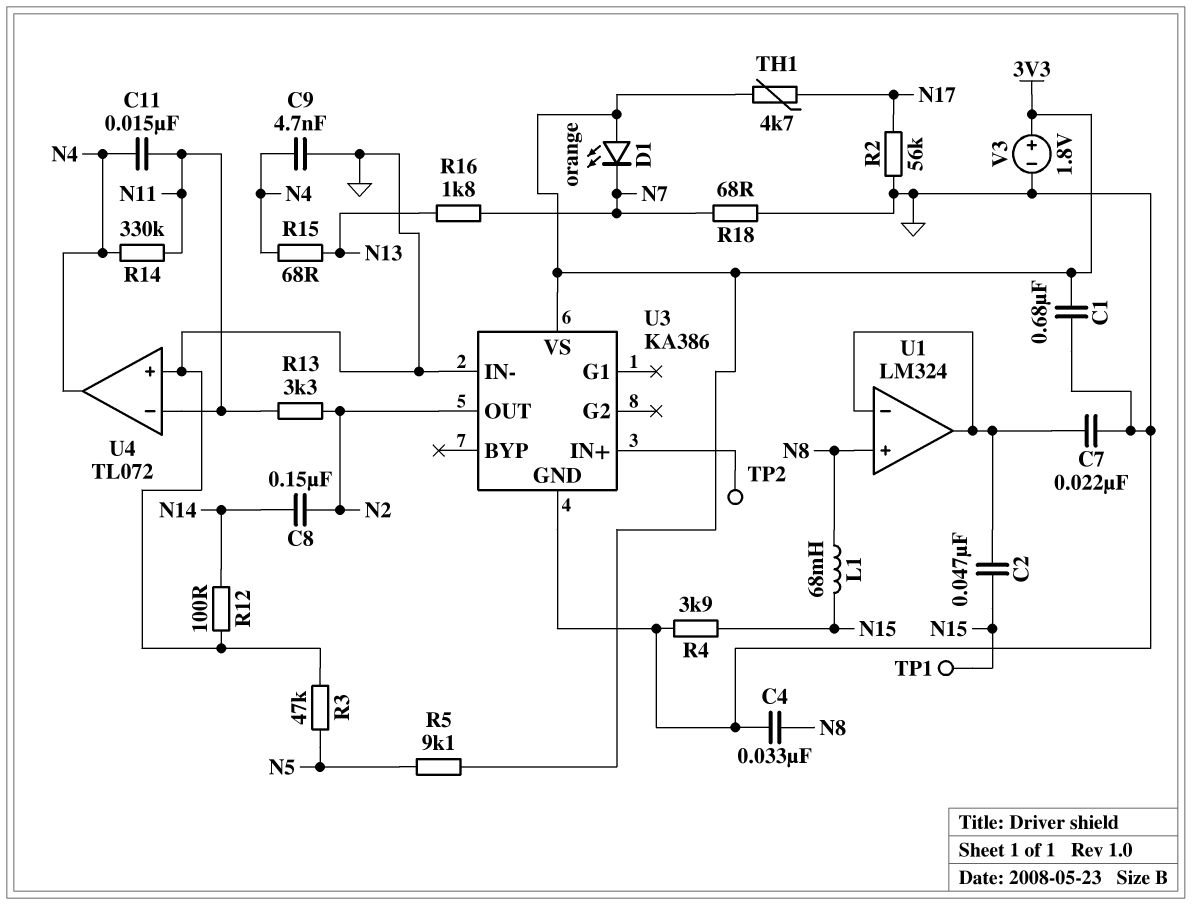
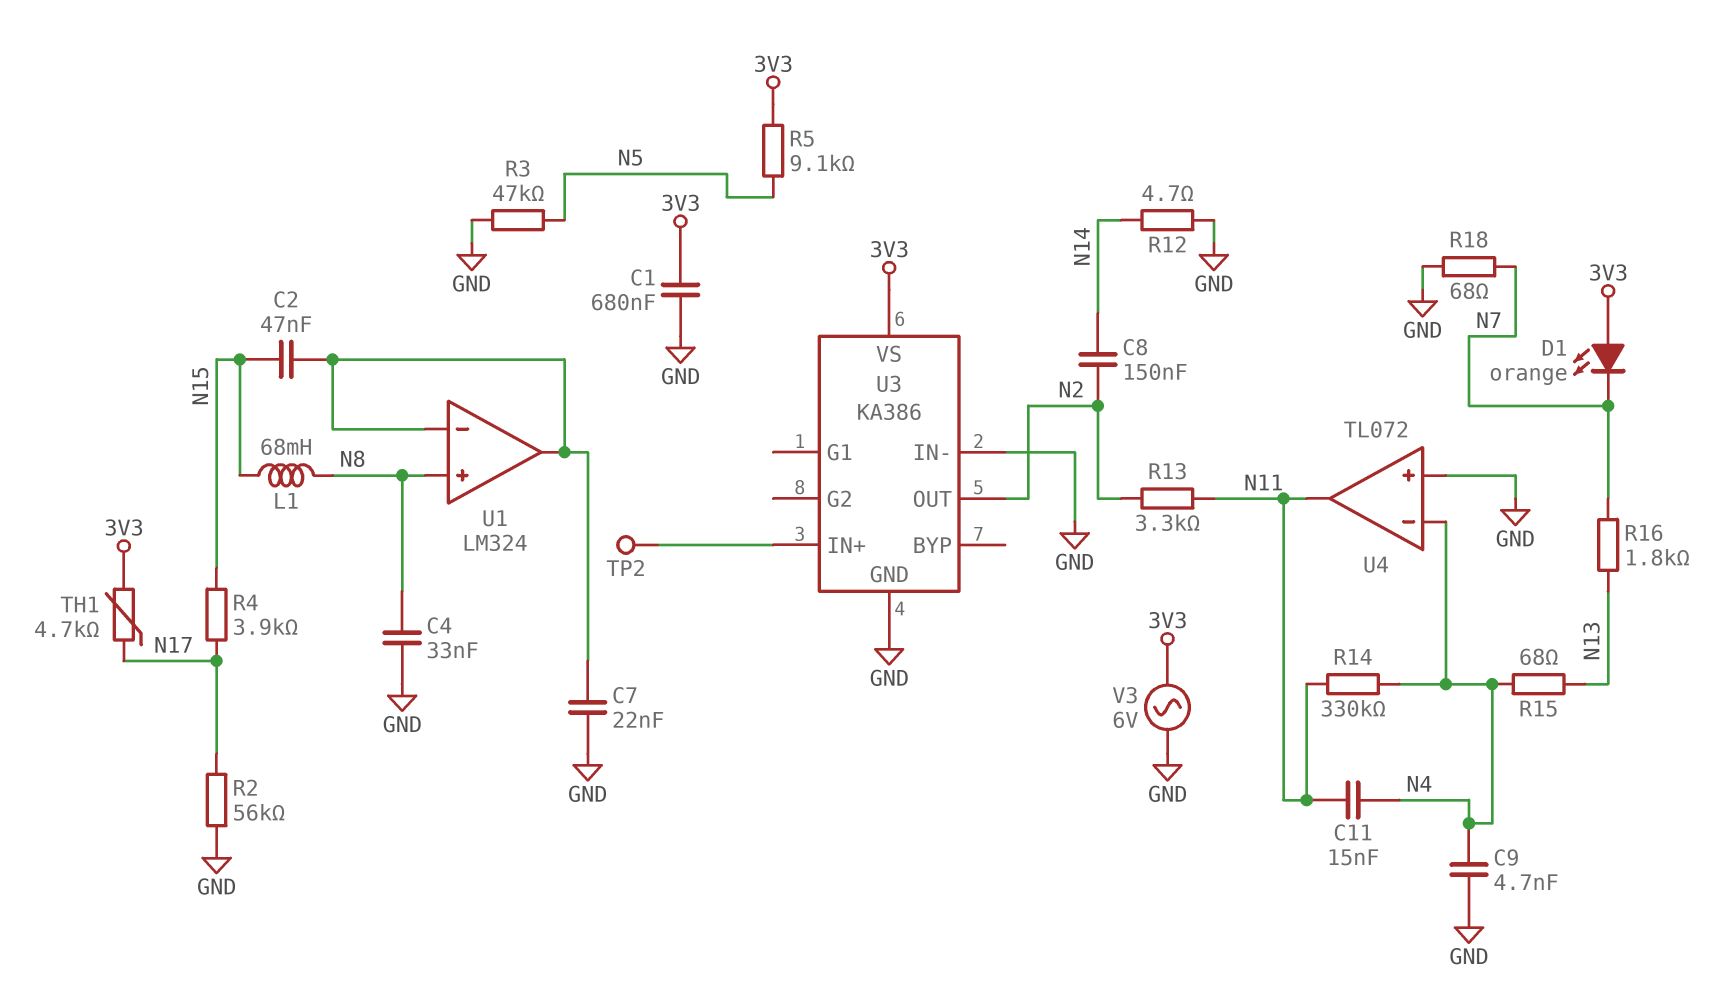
R4: 3.9k (GND, N15) -> 3.9k (N15, N17)
R12: 100 (GND, N14) -> 4.7 (GND, N14)
TP1: test point (N15) -> none
U4 pin in-: N11 -> N4
U4 pin out: N4 -> N11
V3: 1.8V (plus 3V3, minus GND) -> AC 6V (3V3, GND)

